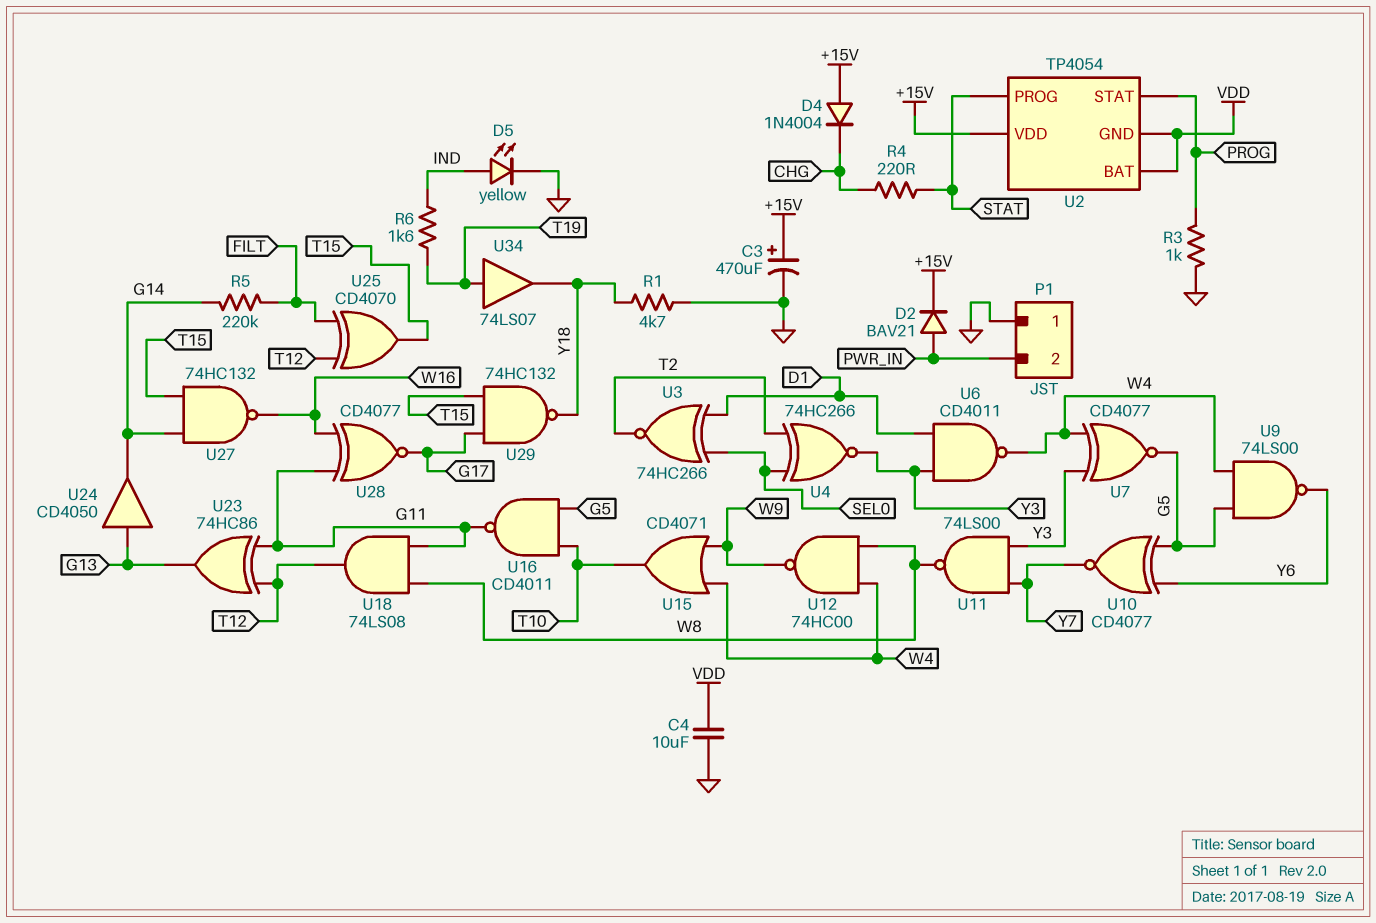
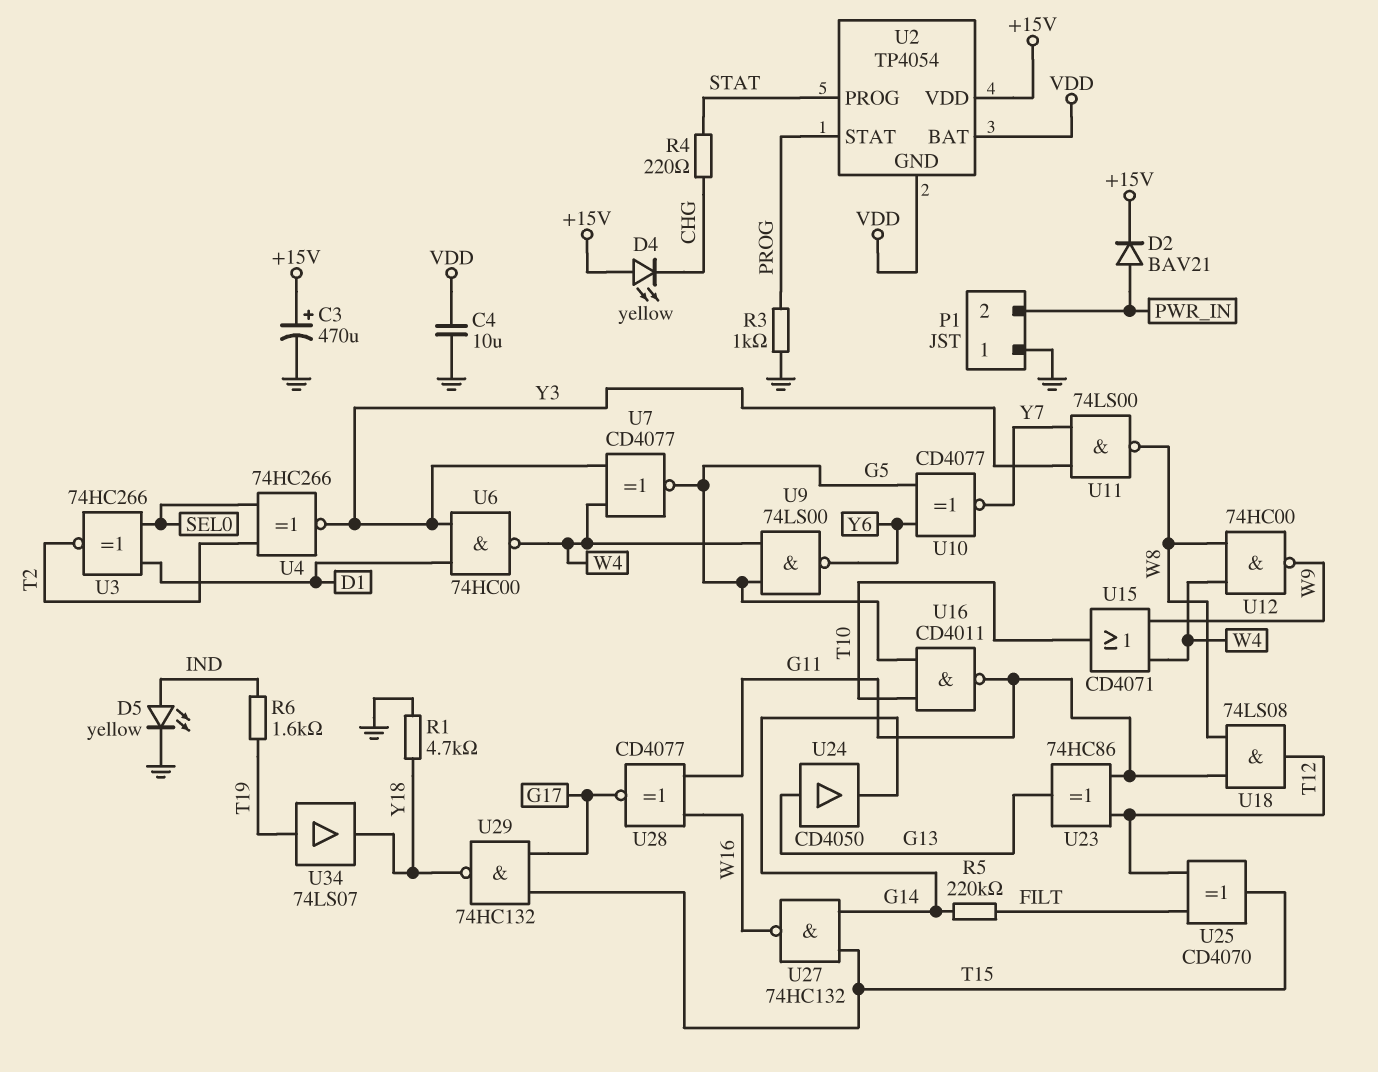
D4: diode 1N4004 (A +15V, K CHG) -> LED yellow (A +15V, K CHG)
U6: NAND CD4011 (in D1, in Y3, out W4) -> NAND 74HC00 (in D1, in Y3, out W4)

